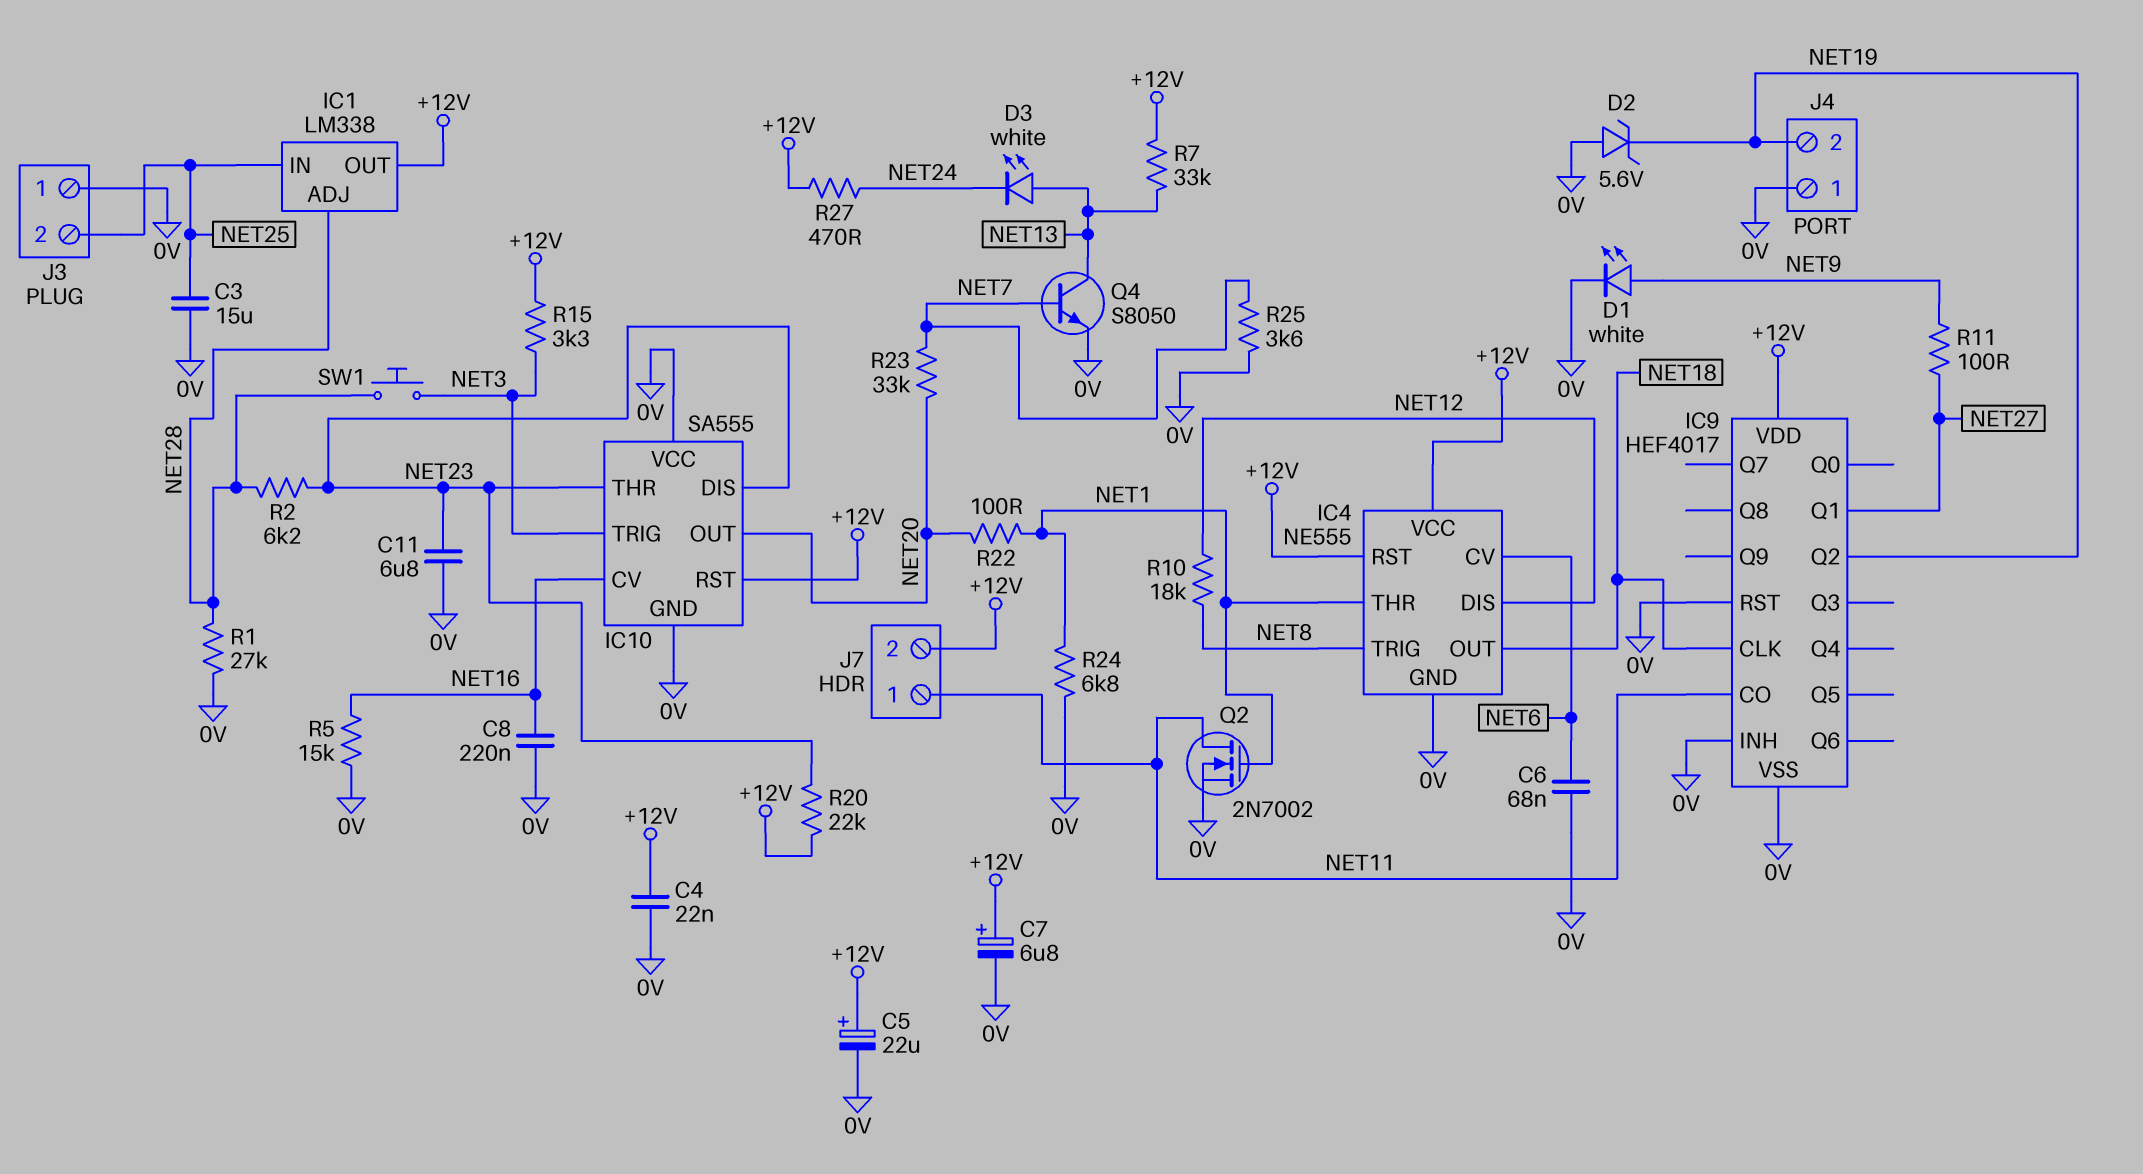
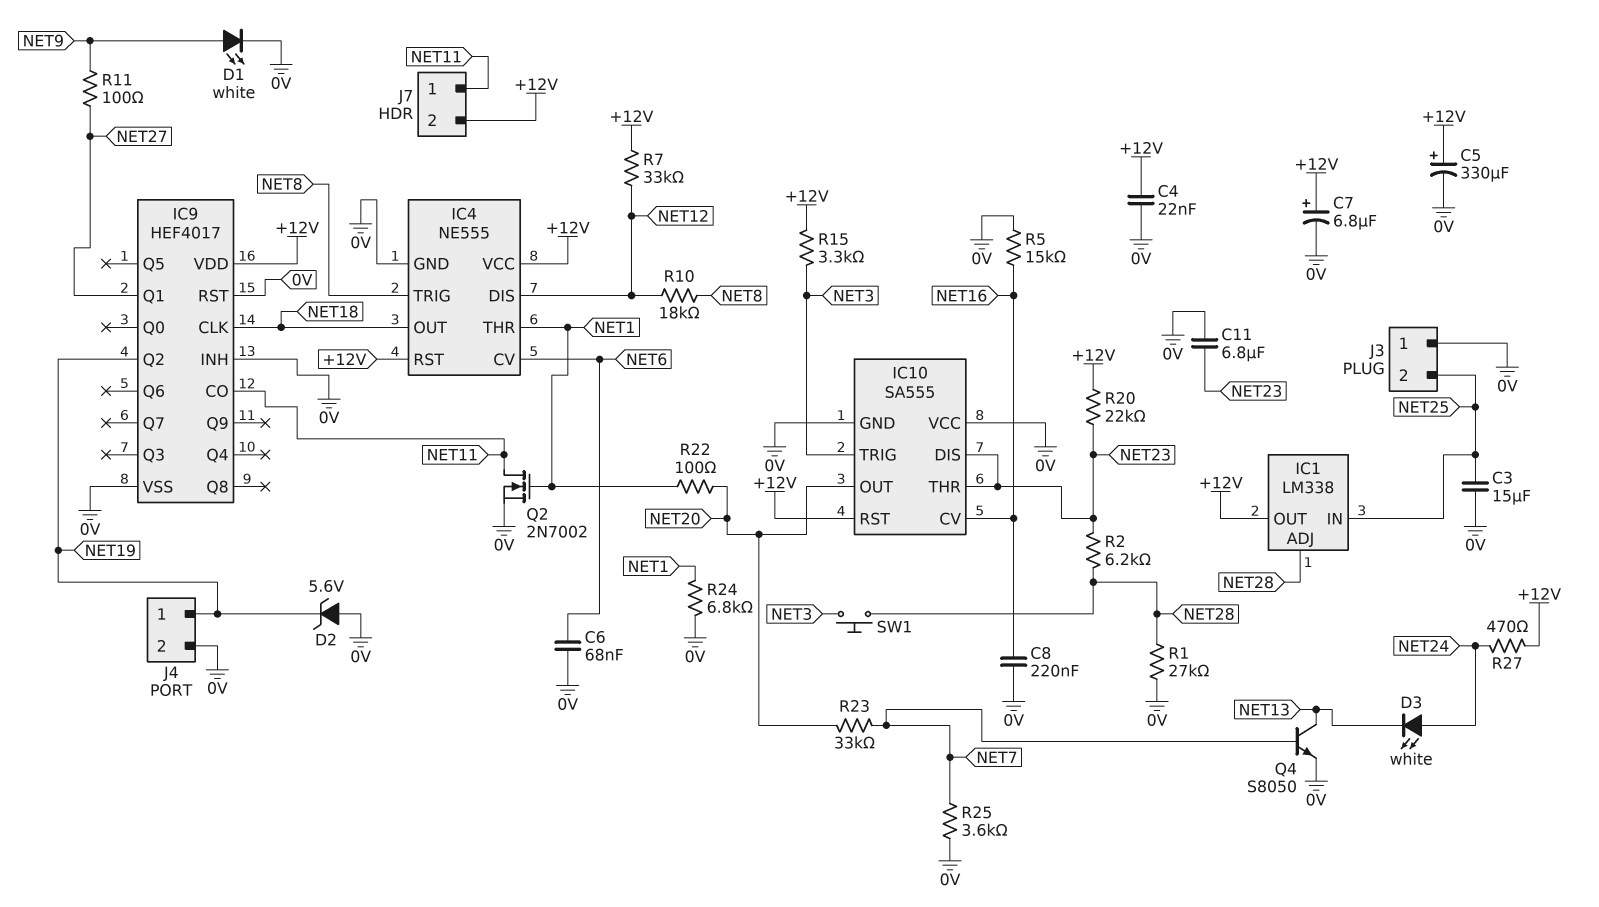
C5: 22uF (plus +12V, minus 0V) -> 330uF (plus +12V, minus 0V)
D3: LED white (A NET13, K NET24) -> LED white (A NET24, K NET13)
J4 pin 1: 0V -> NET19
J4 pin 2: NET19 -> 0V
R7: 33k (+12V, NET13) -> 33k (+12V, NET12)

